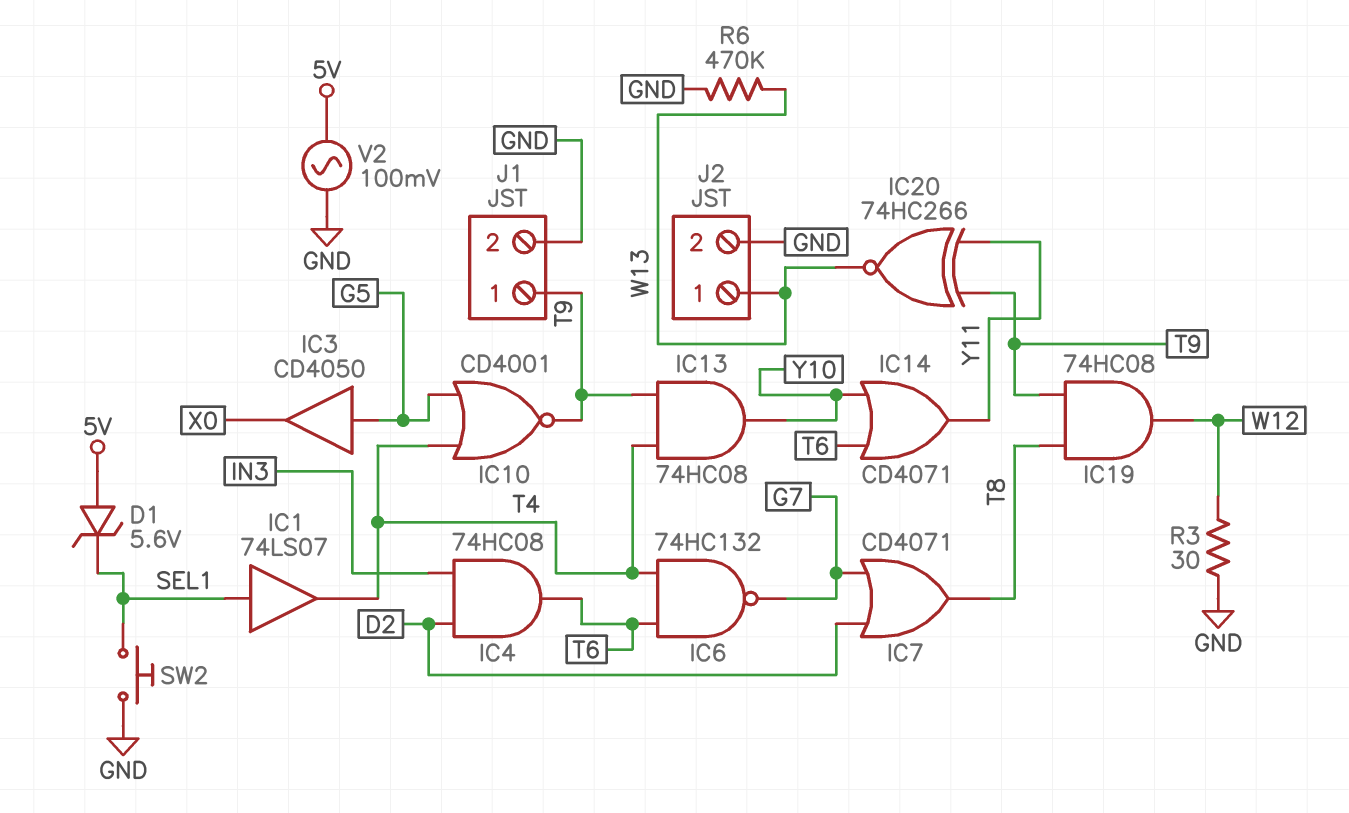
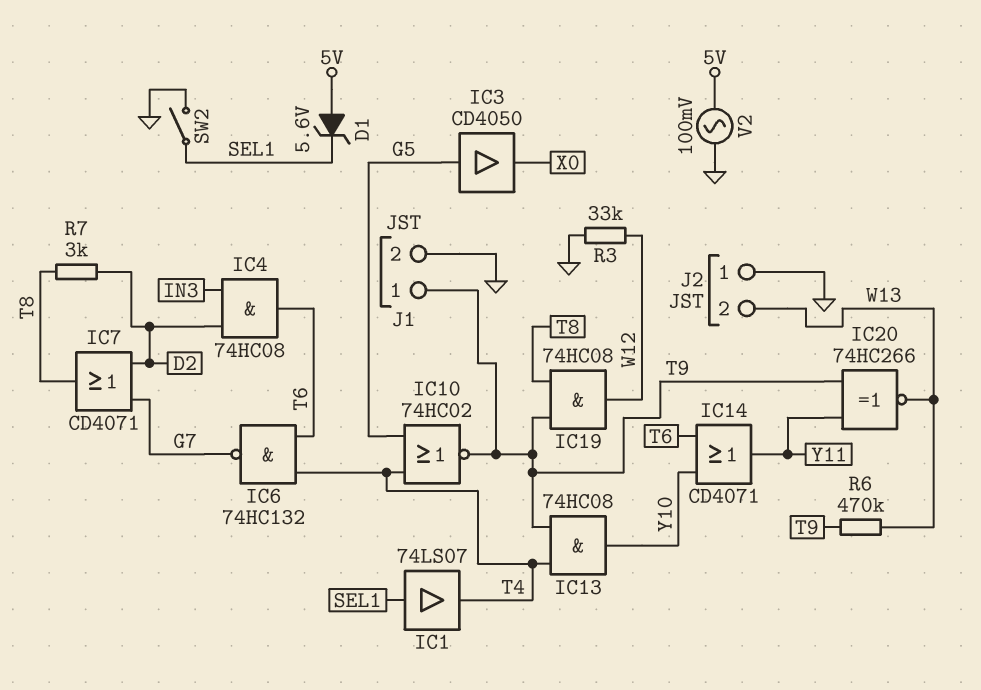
IC10: NOR CD4001 (in G5, in T4, out T9) -> NOR 74HC02 (in G5, in T4, out T9)
J2 pin 1: W13 -> GND
J2 pin 2: GND -> W13
R3: 30 (GND, W12) -> 33k (GND, W12)
R6: 470k (GND, W13) -> 470k (T9, W13)
R7: none -> 3k (D2, T8)
SW2: button (GND, SEL1) -> switch (GND, SEL1)

